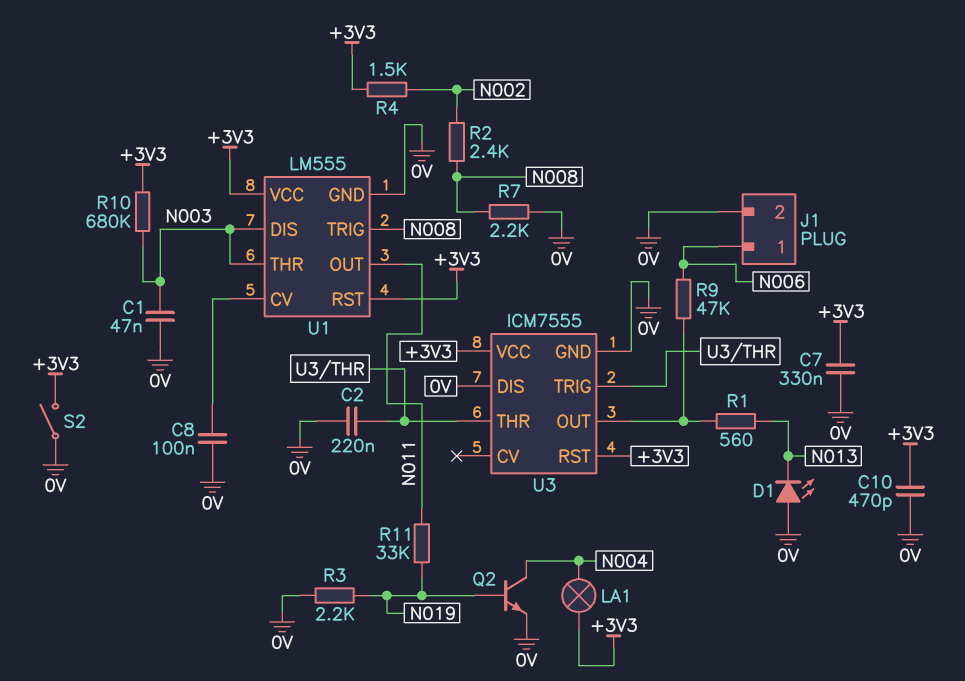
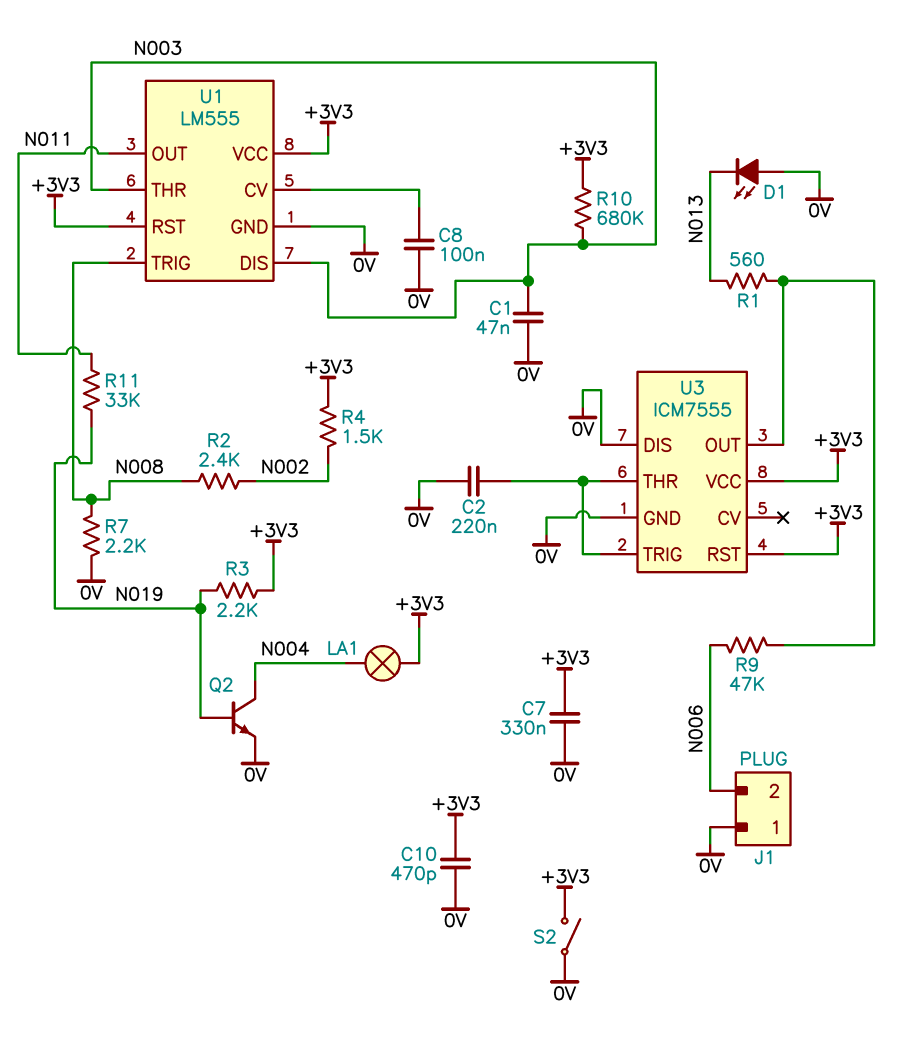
J1 pin 1: N006 -> 0V
J1 pin 2: 0V -> N006
R3: 2.2k (0V, N019) -> 2.2k (+3V3, N019)

